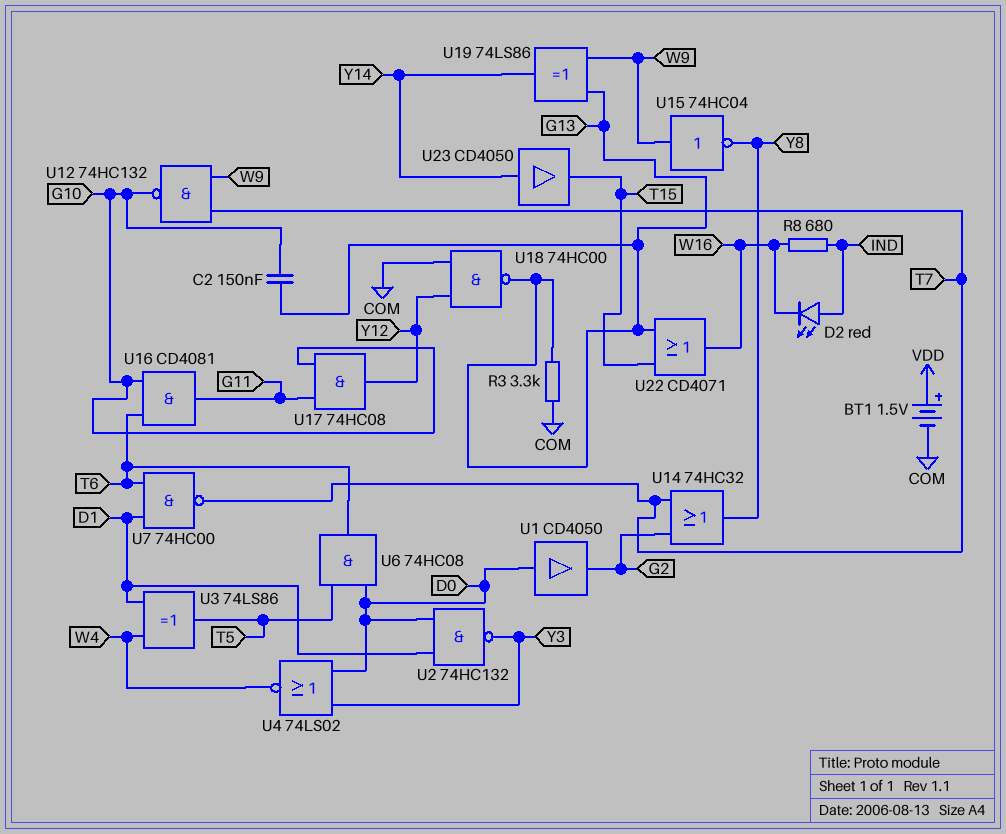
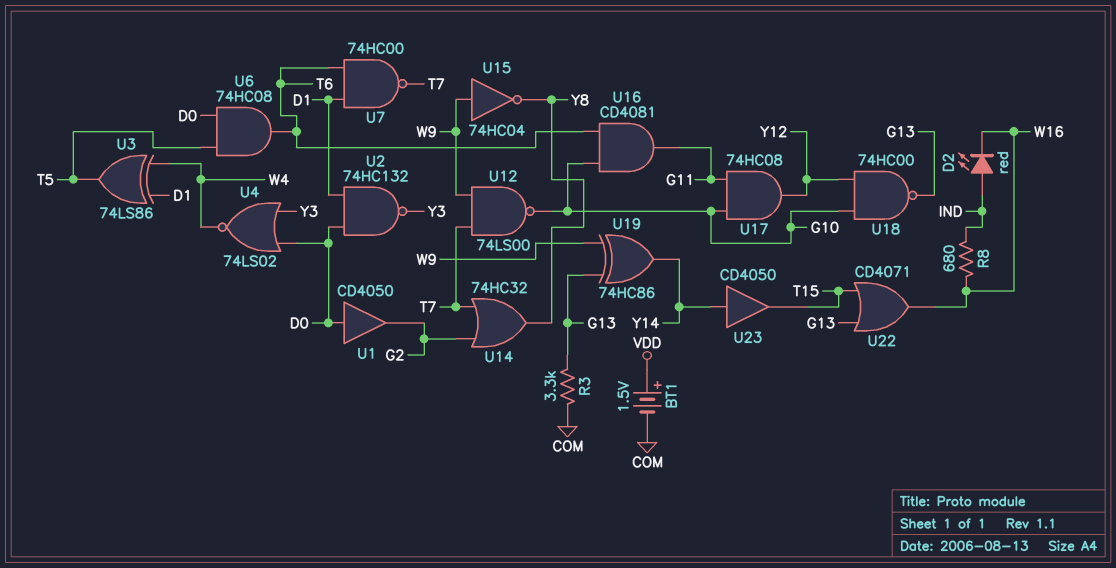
C2: 150nF (G10, G13) -> none
U12: NAND 74HC132 (in T7, in W9, out G10) -> NAND 74LS00 (in T7, in W9, out G10)
U18: NAND 74HC00 (in COM, in Y12, out G13) -> NAND 74HC00 (in G10, in Y12, out G13)
U19: XOR 74LS86 (in G13, in W9, out Y14) -> XOR 74HC86 (in G13, in W9, out Y14)

